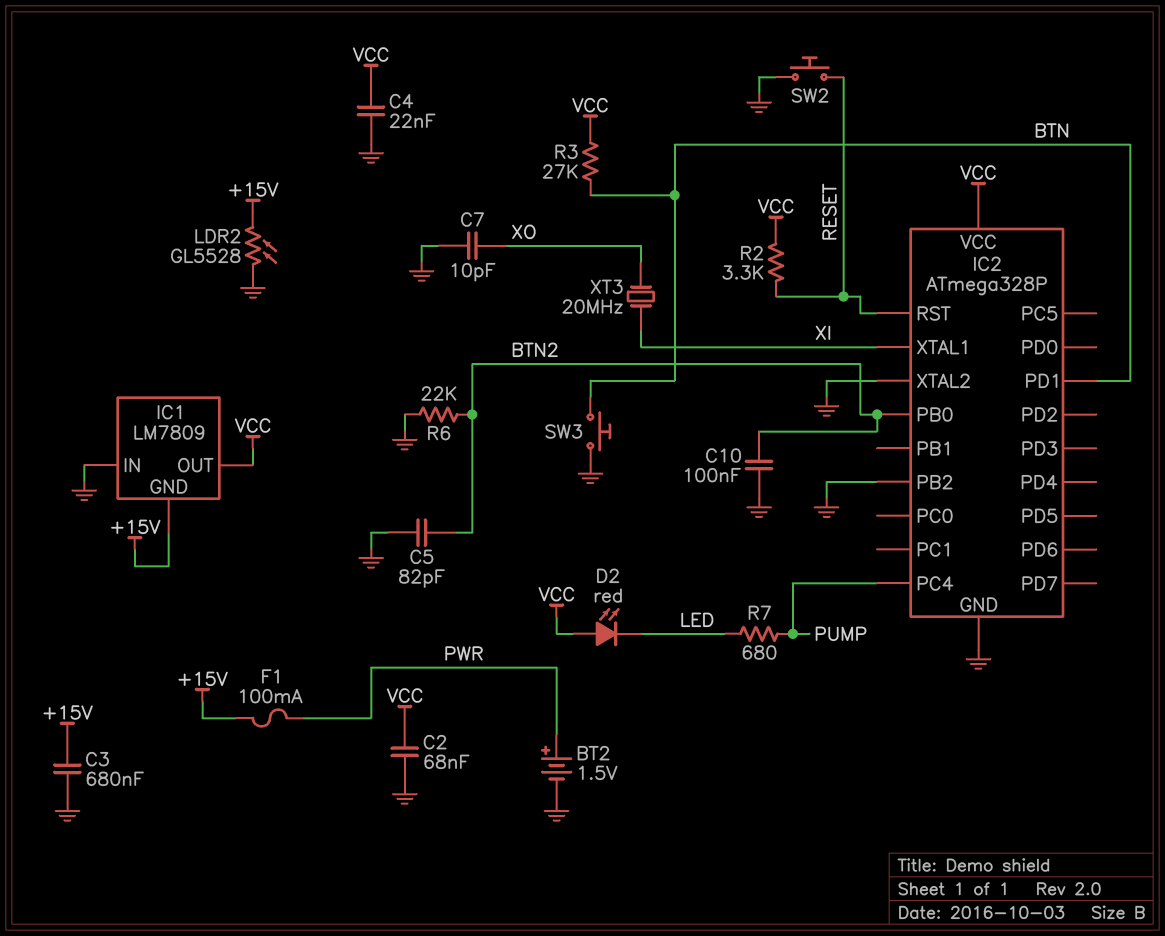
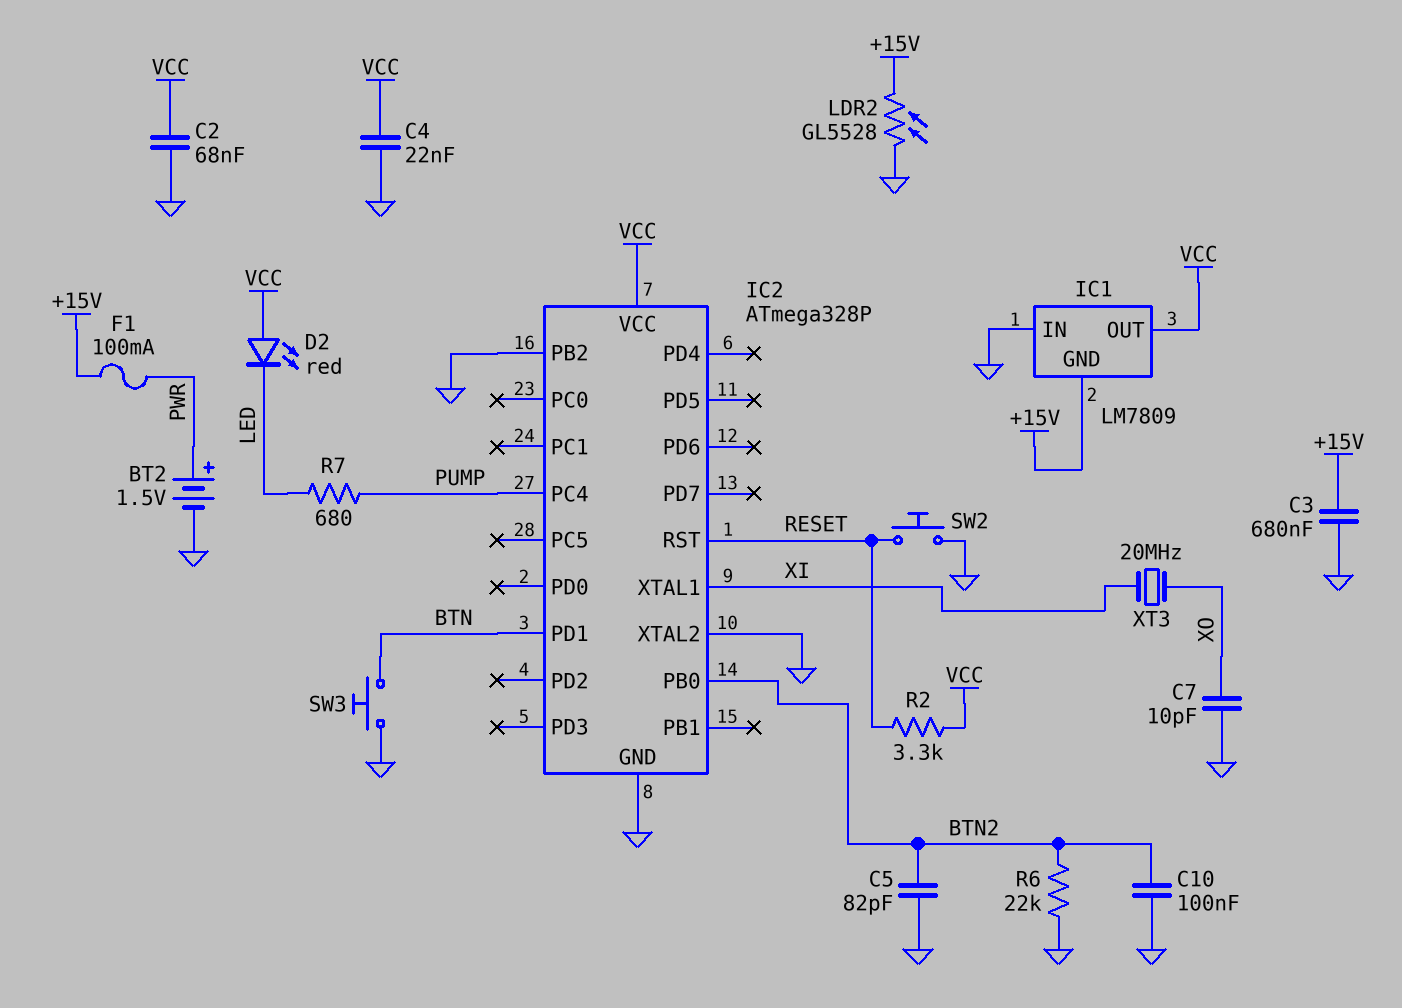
R3: 27k (BTN, VCC) -> none

